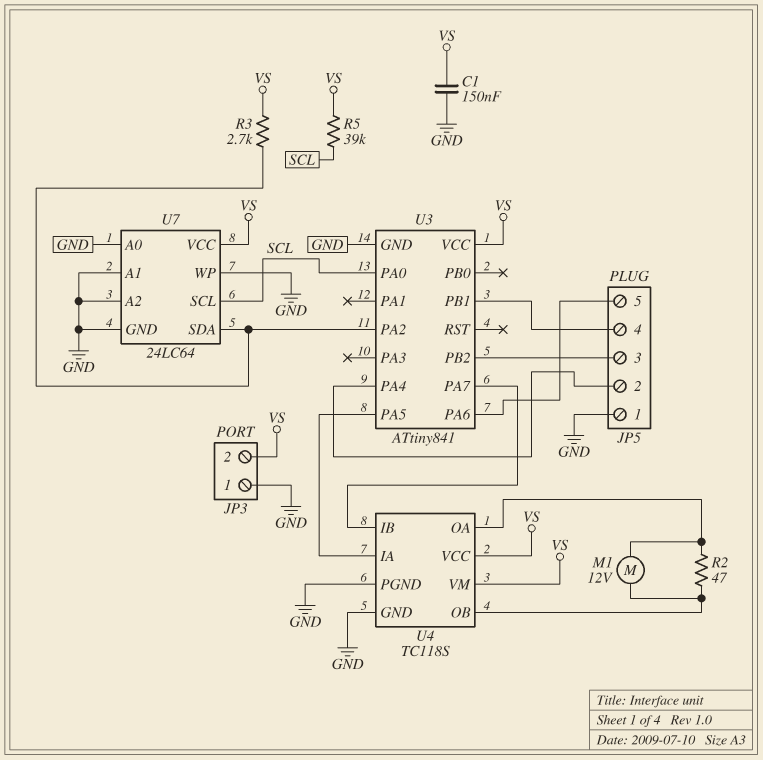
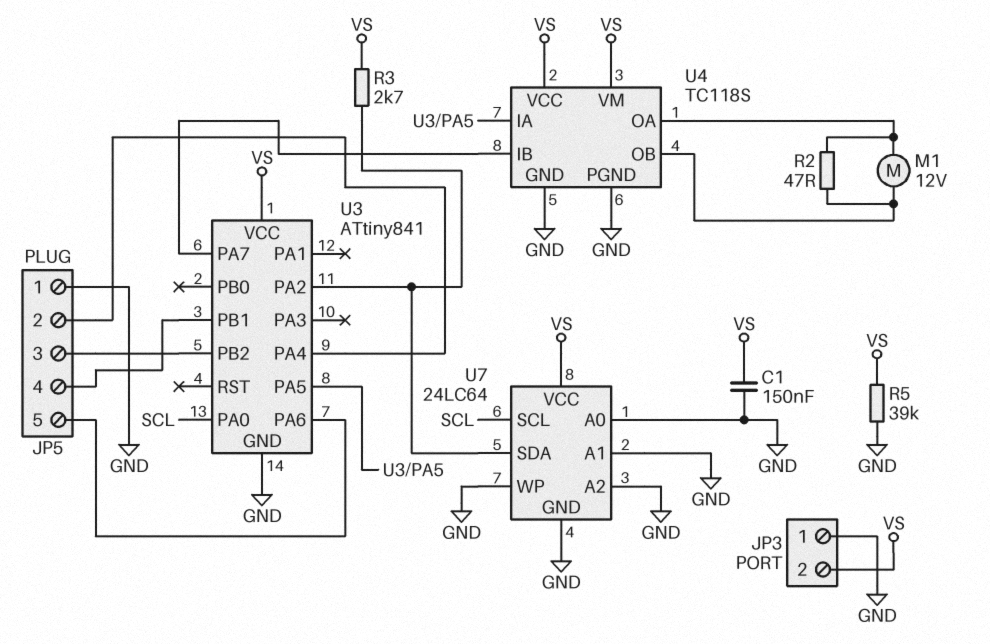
R5: 39k (SCL, VS) -> 39k (GND, VS)

